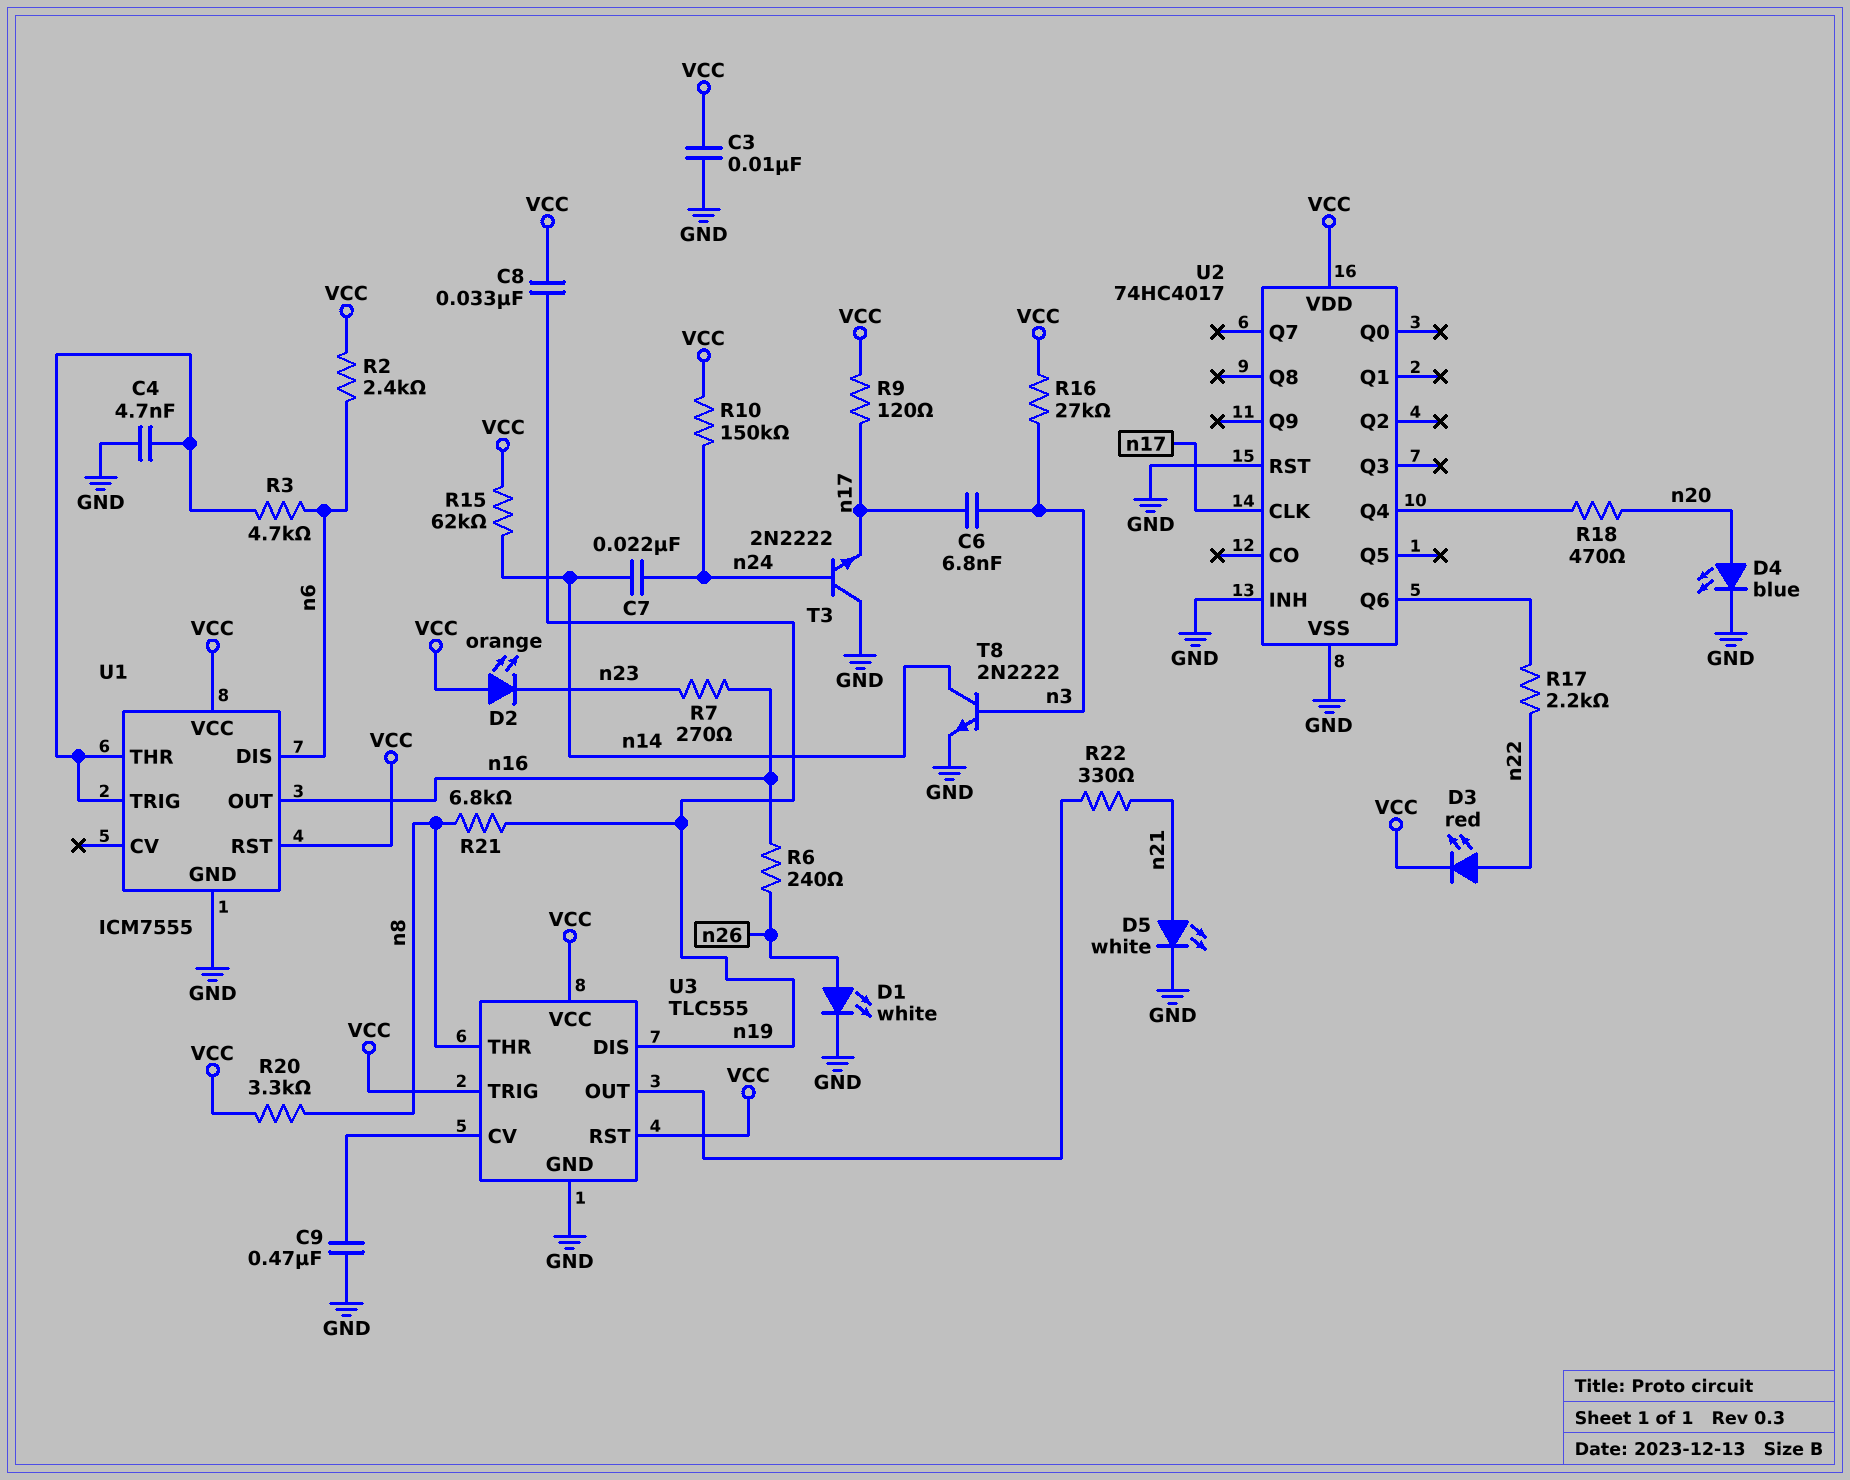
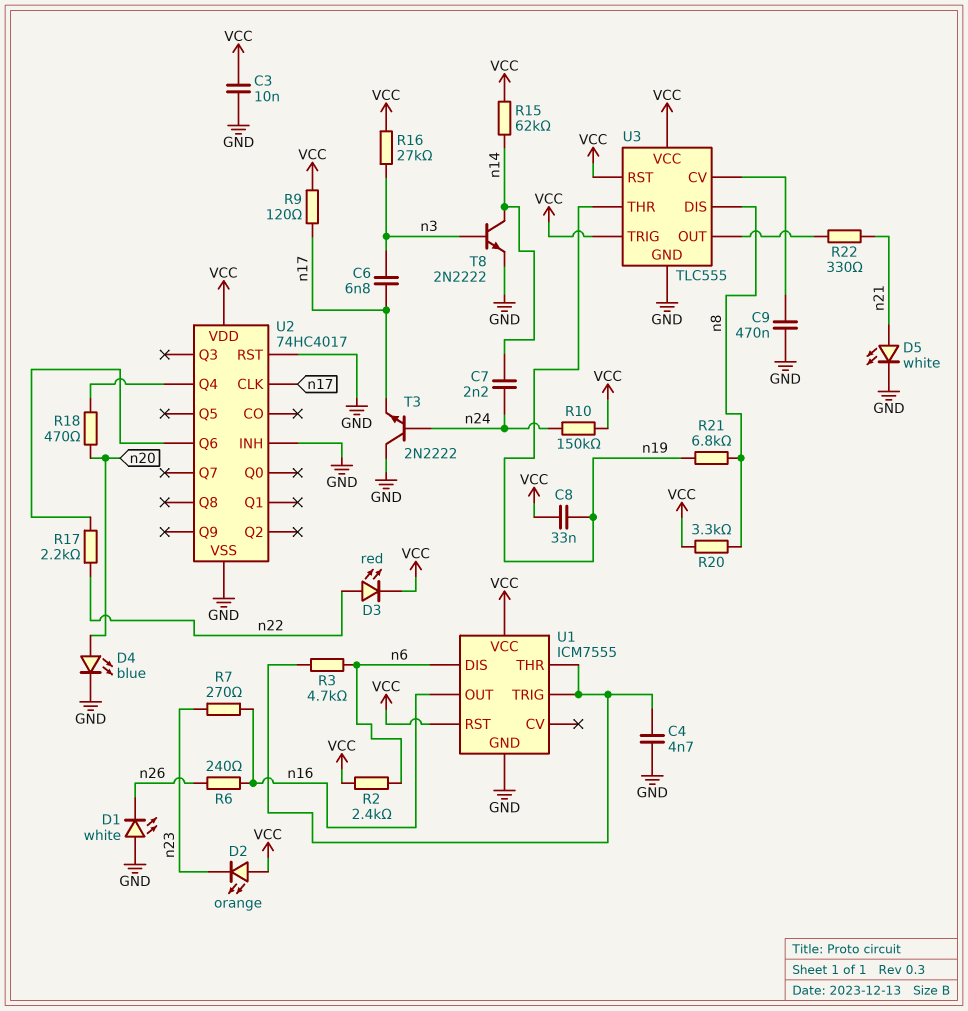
C7: 22nF (n14, n24) -> 2.2nF (n14, n24)
D1: LED white (A n26, K GND) -> LED white (A GND, K n26)
U3 pin DIS: n19 -> n8
U3 pin THR: n8 -> n19

